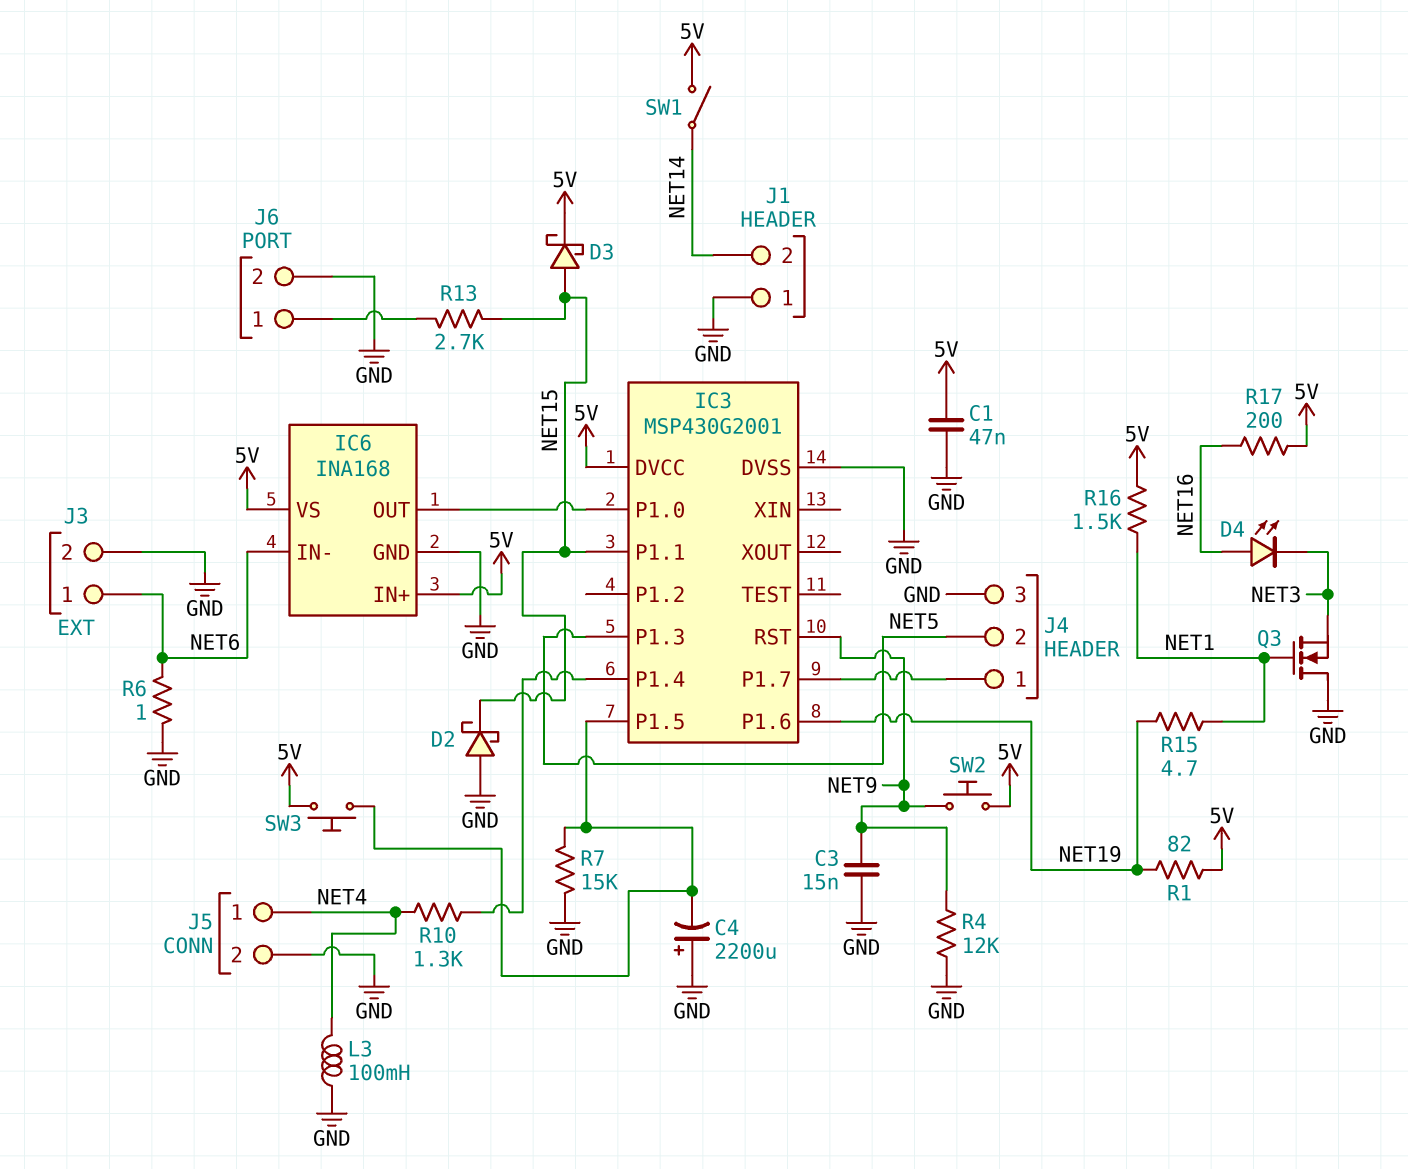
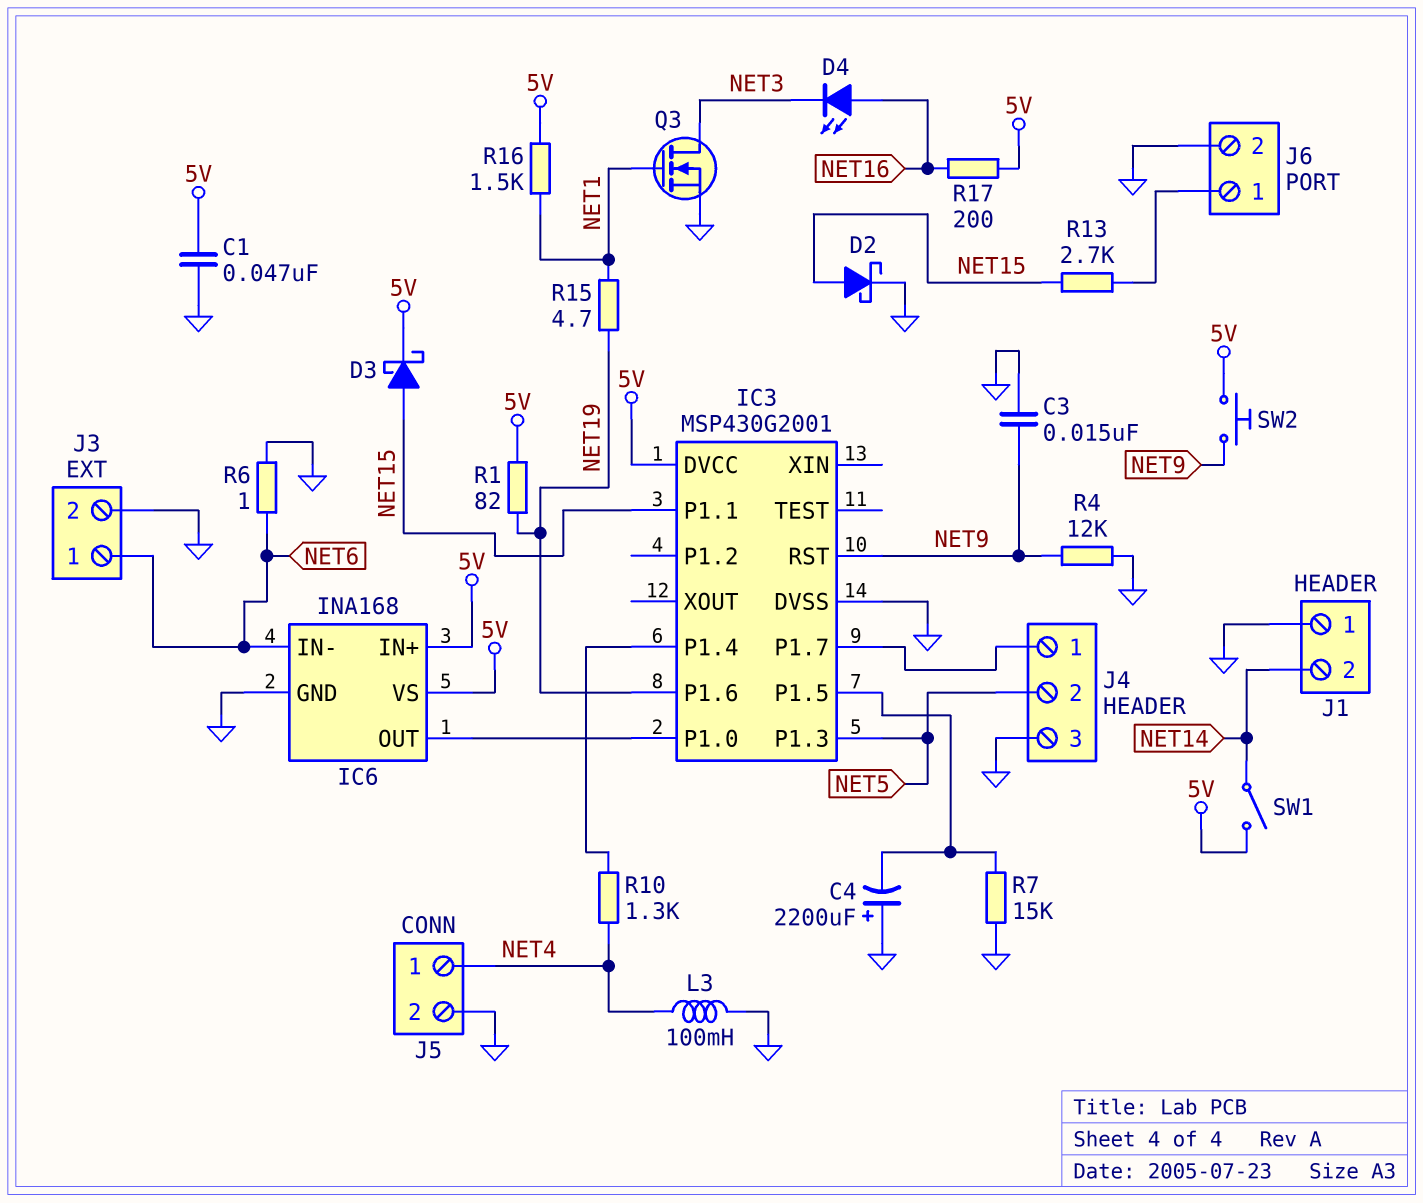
D2: schottky (A GND, K NET15) -> schottky (A NET15, K GND)
Q3: NMOS (G NET1, D GND, S NET3) -> NMOS (G NET1, D NET3, S GND)
SW3: button (5V, IC3/P1.5) -> none

